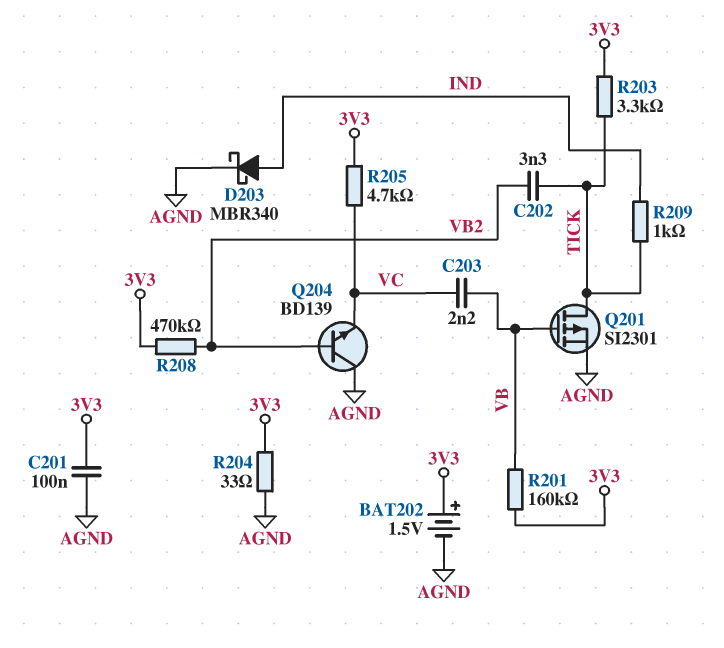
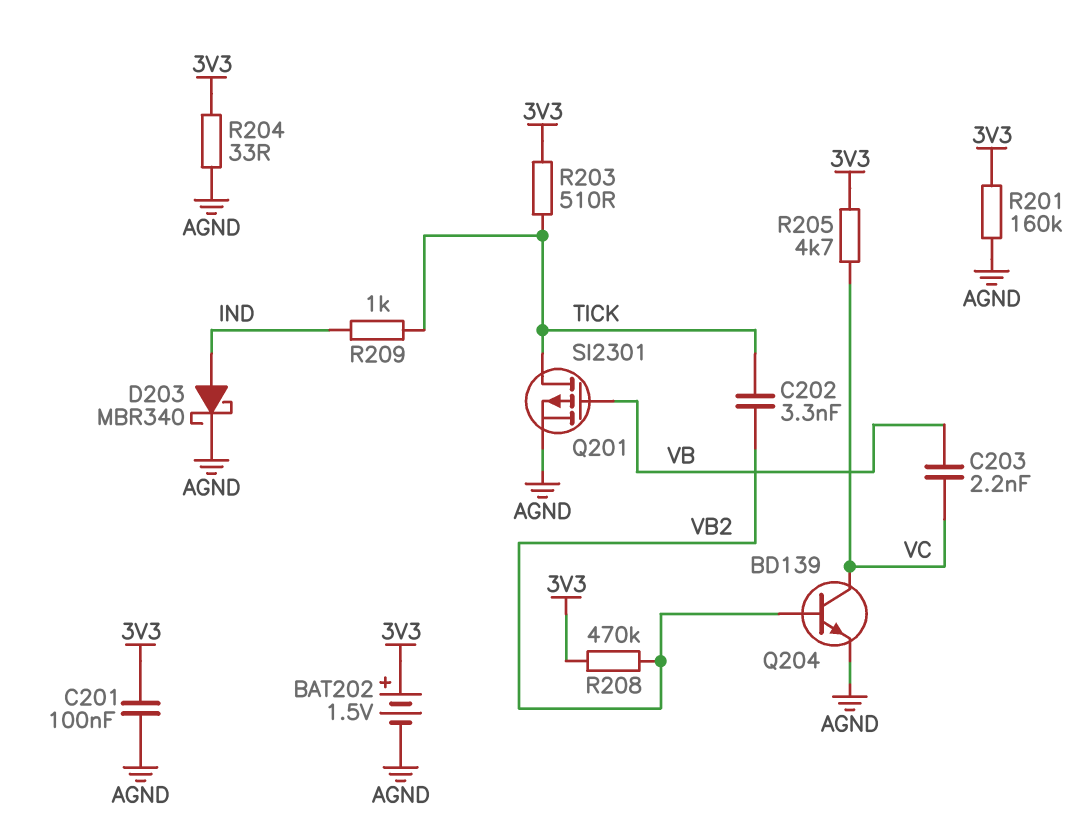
Q204: NPN BD139 (B VB2, C AGND, E VC) -> NPN BD139 (B VB2, C VC, E AGND)
R201: 160k (3V3, VB) -> 160k (3V3, AGND)
R203: 3.3k (3V3, TICK) -> 510 (3V3, TICK)

